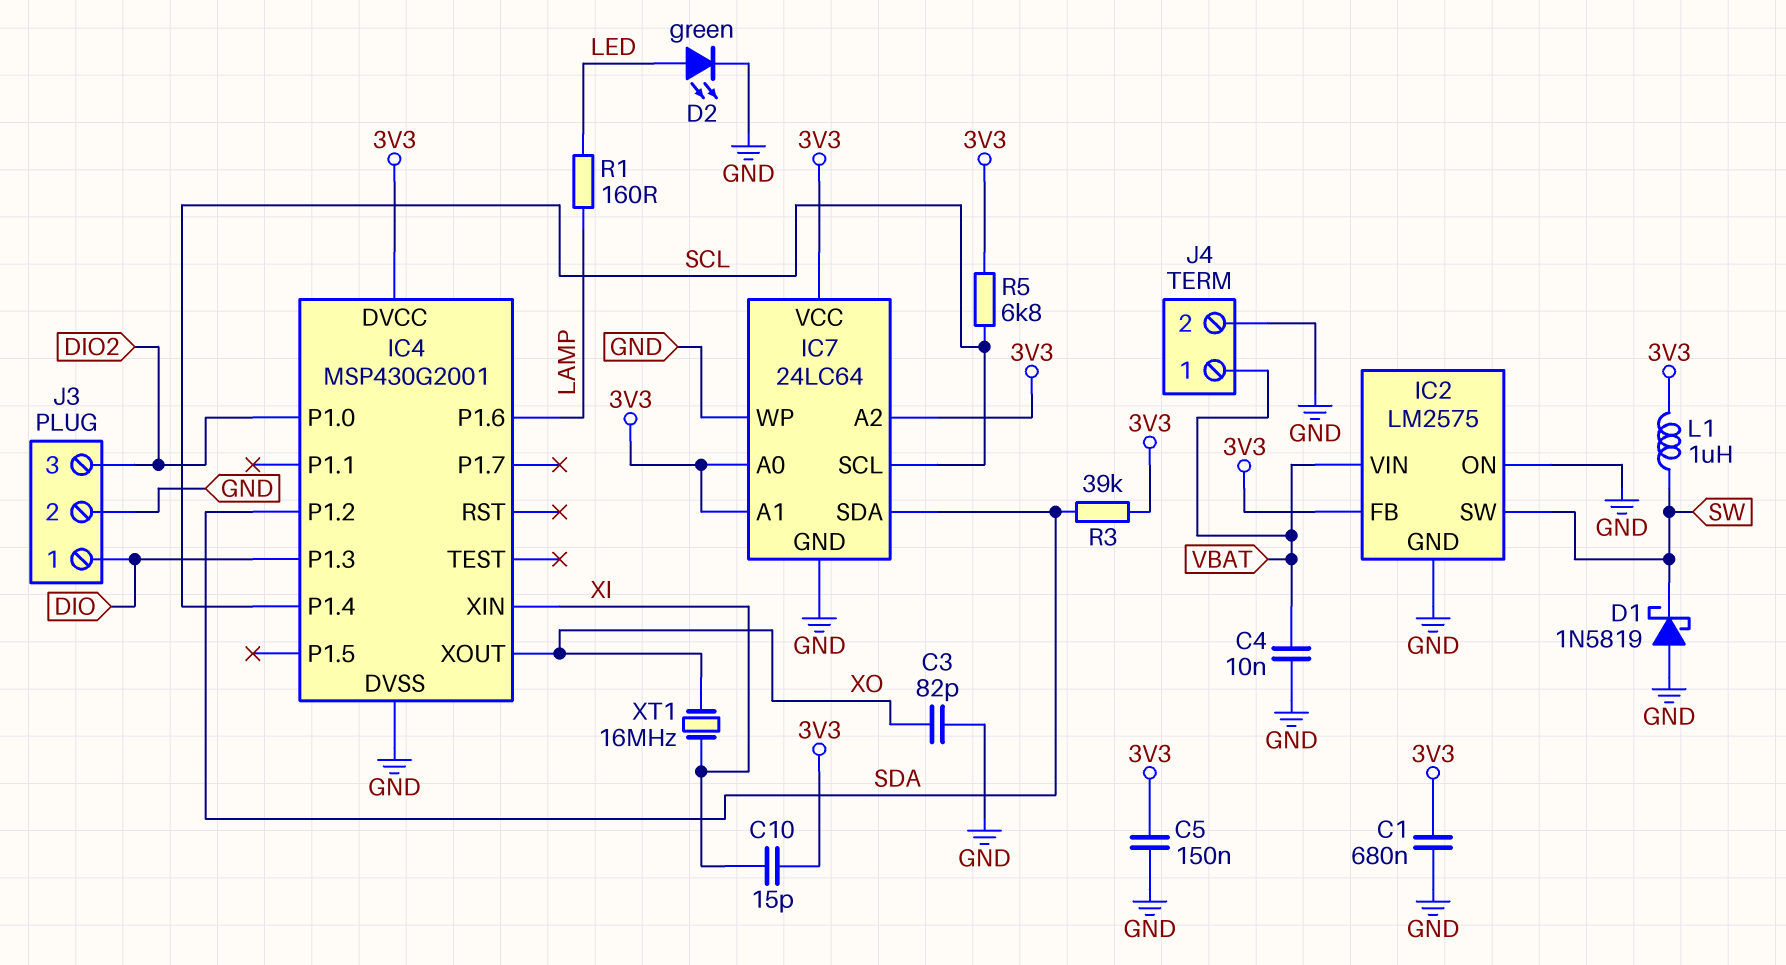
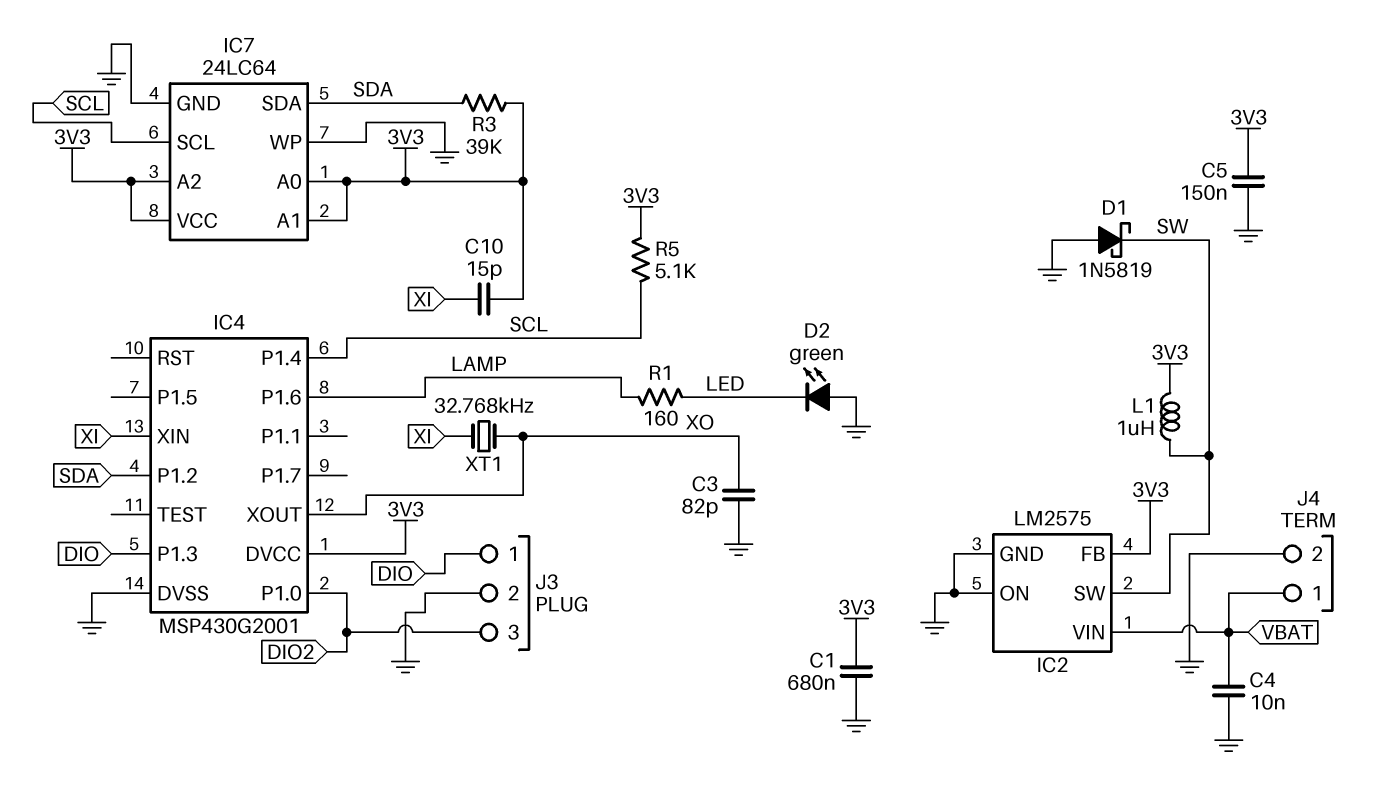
D2: LED green (A LED, K GND) -> LED green (A GND, K LED)
R5: 6.8k (3V3, SCL) -> 5.1k (3V3, SCL)
XT1: 16MHz (XI, XO) -> 32.768kHz (XI, XO)

